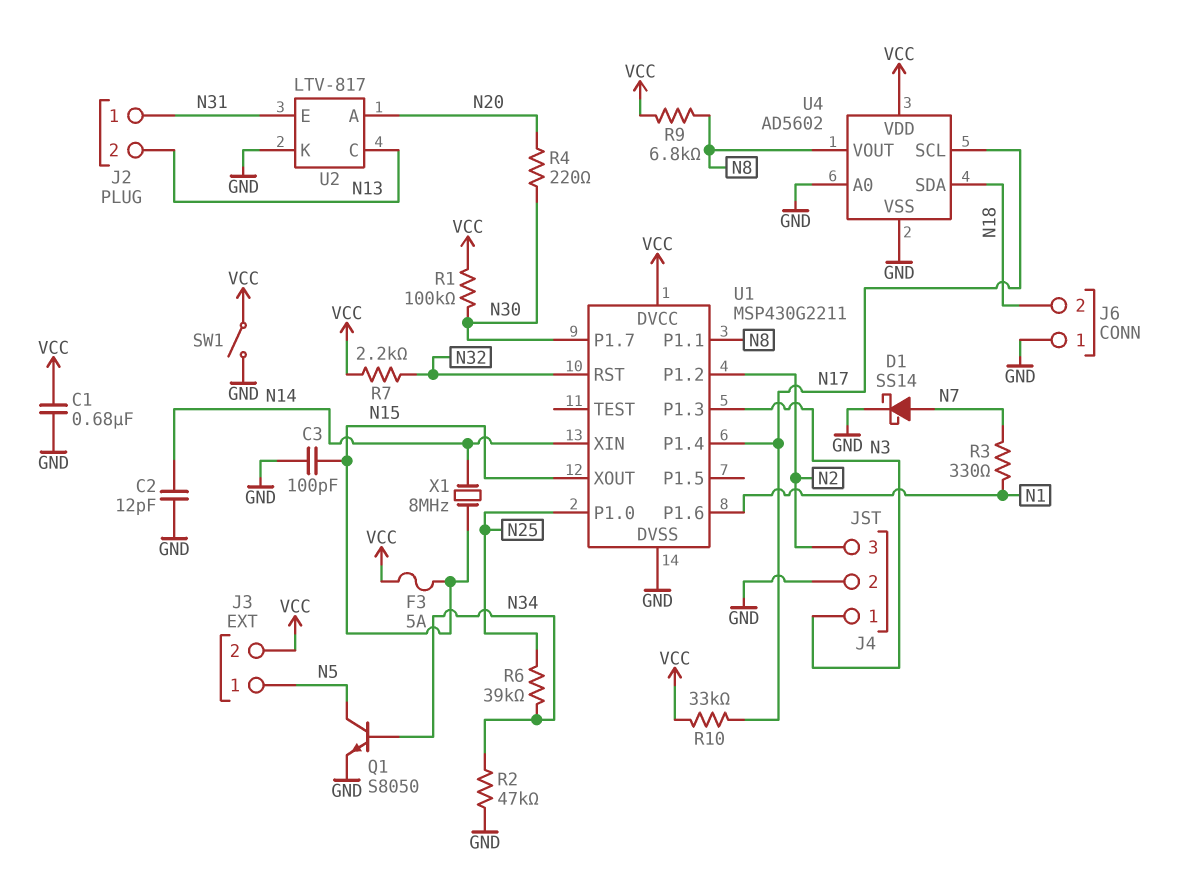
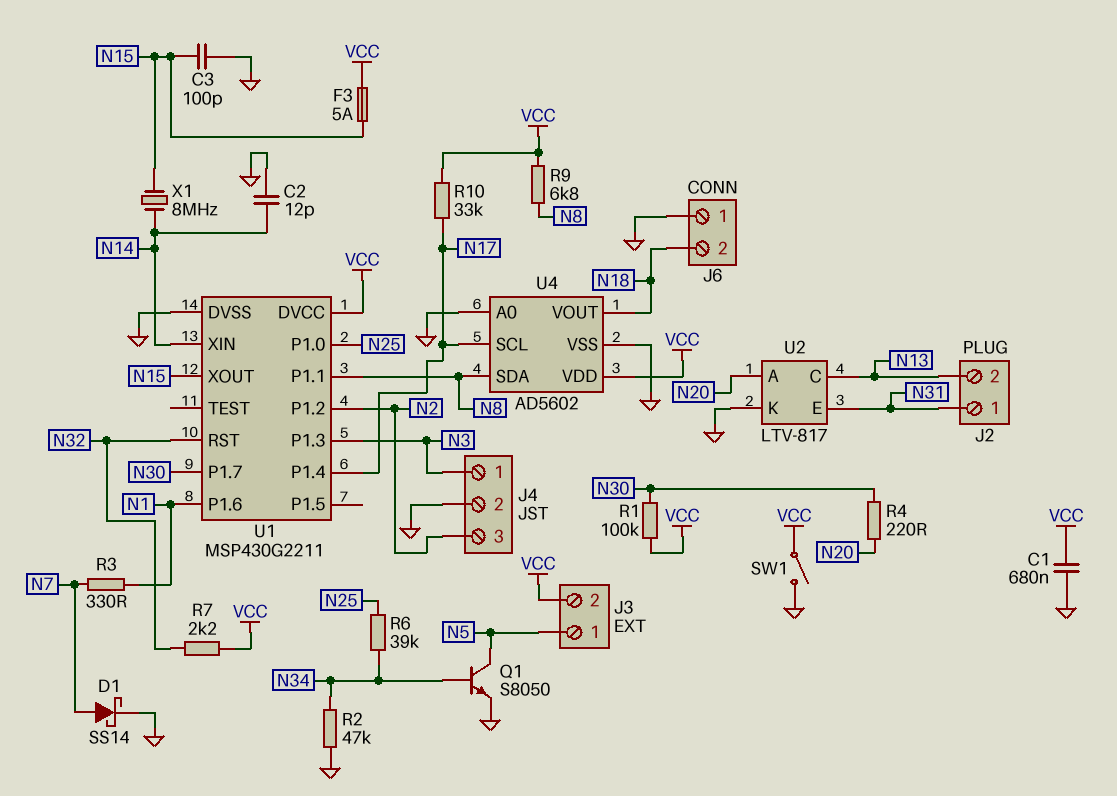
U4 pin SDA: N18 -> N8
U4 pin VOUT: N8 -> N18

